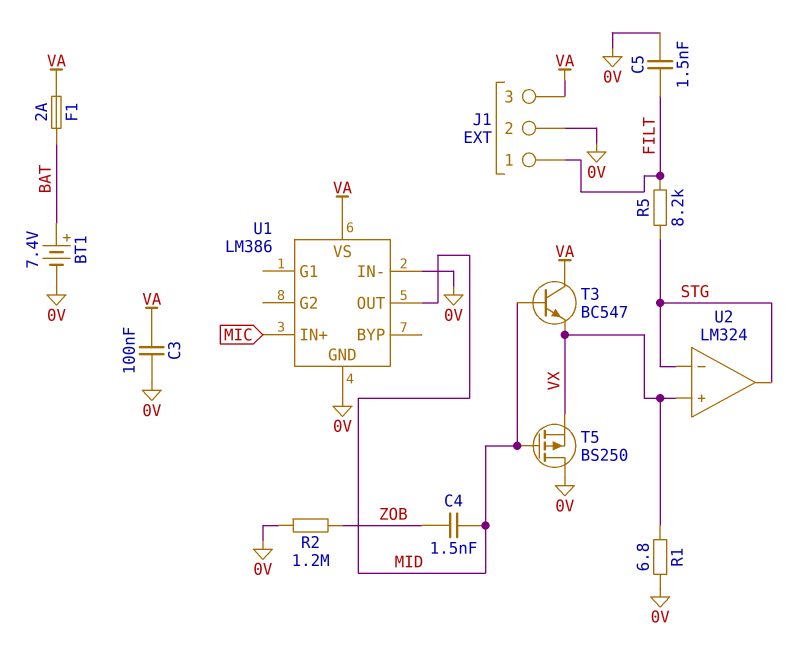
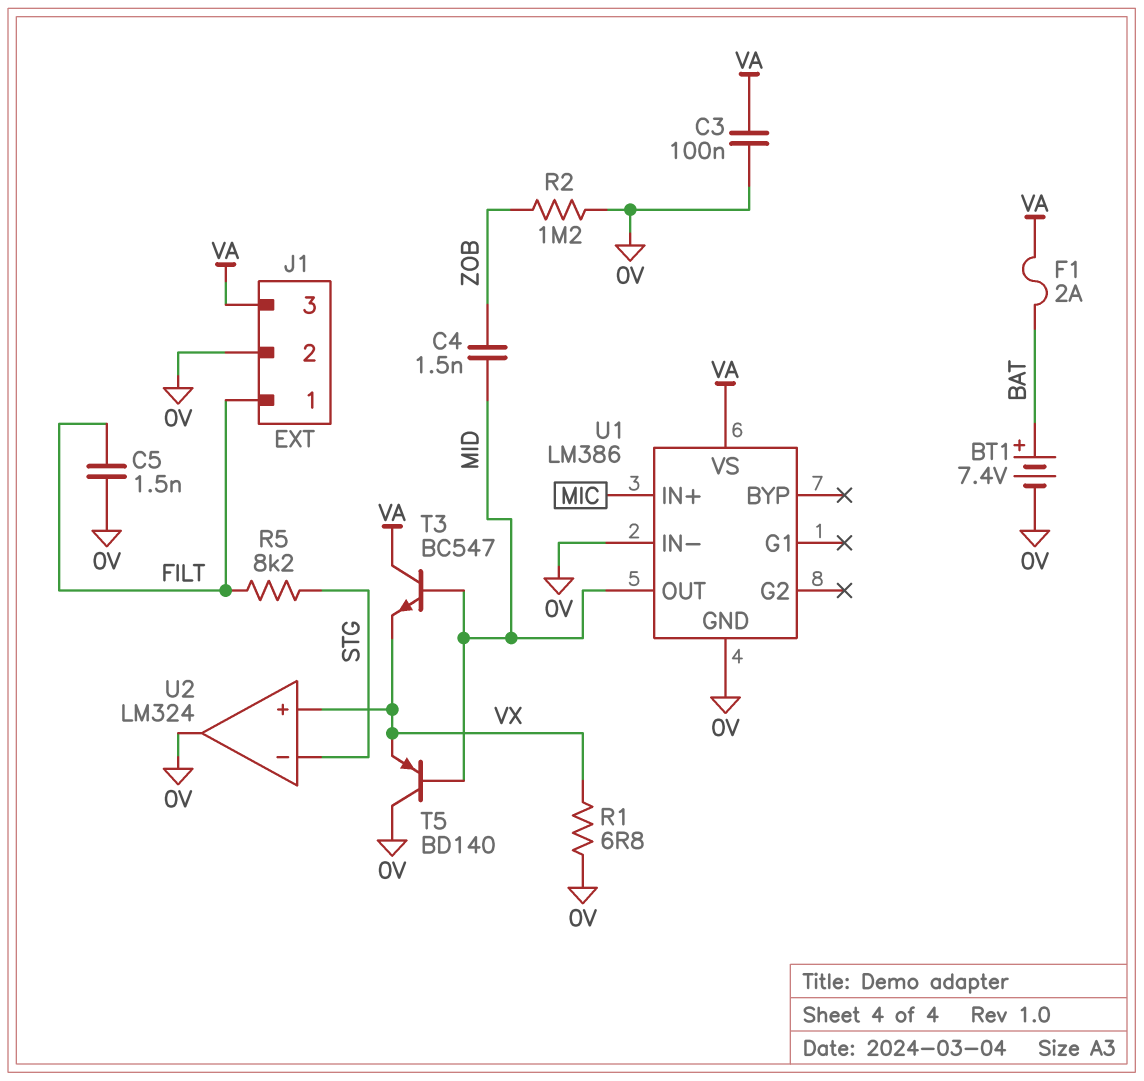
T5: PMOS BS250 (G MID, D 0V, S VX) -> PNP BD140 (B MID, C 0V, E VX)
U2 pin out: STG -> 0V

